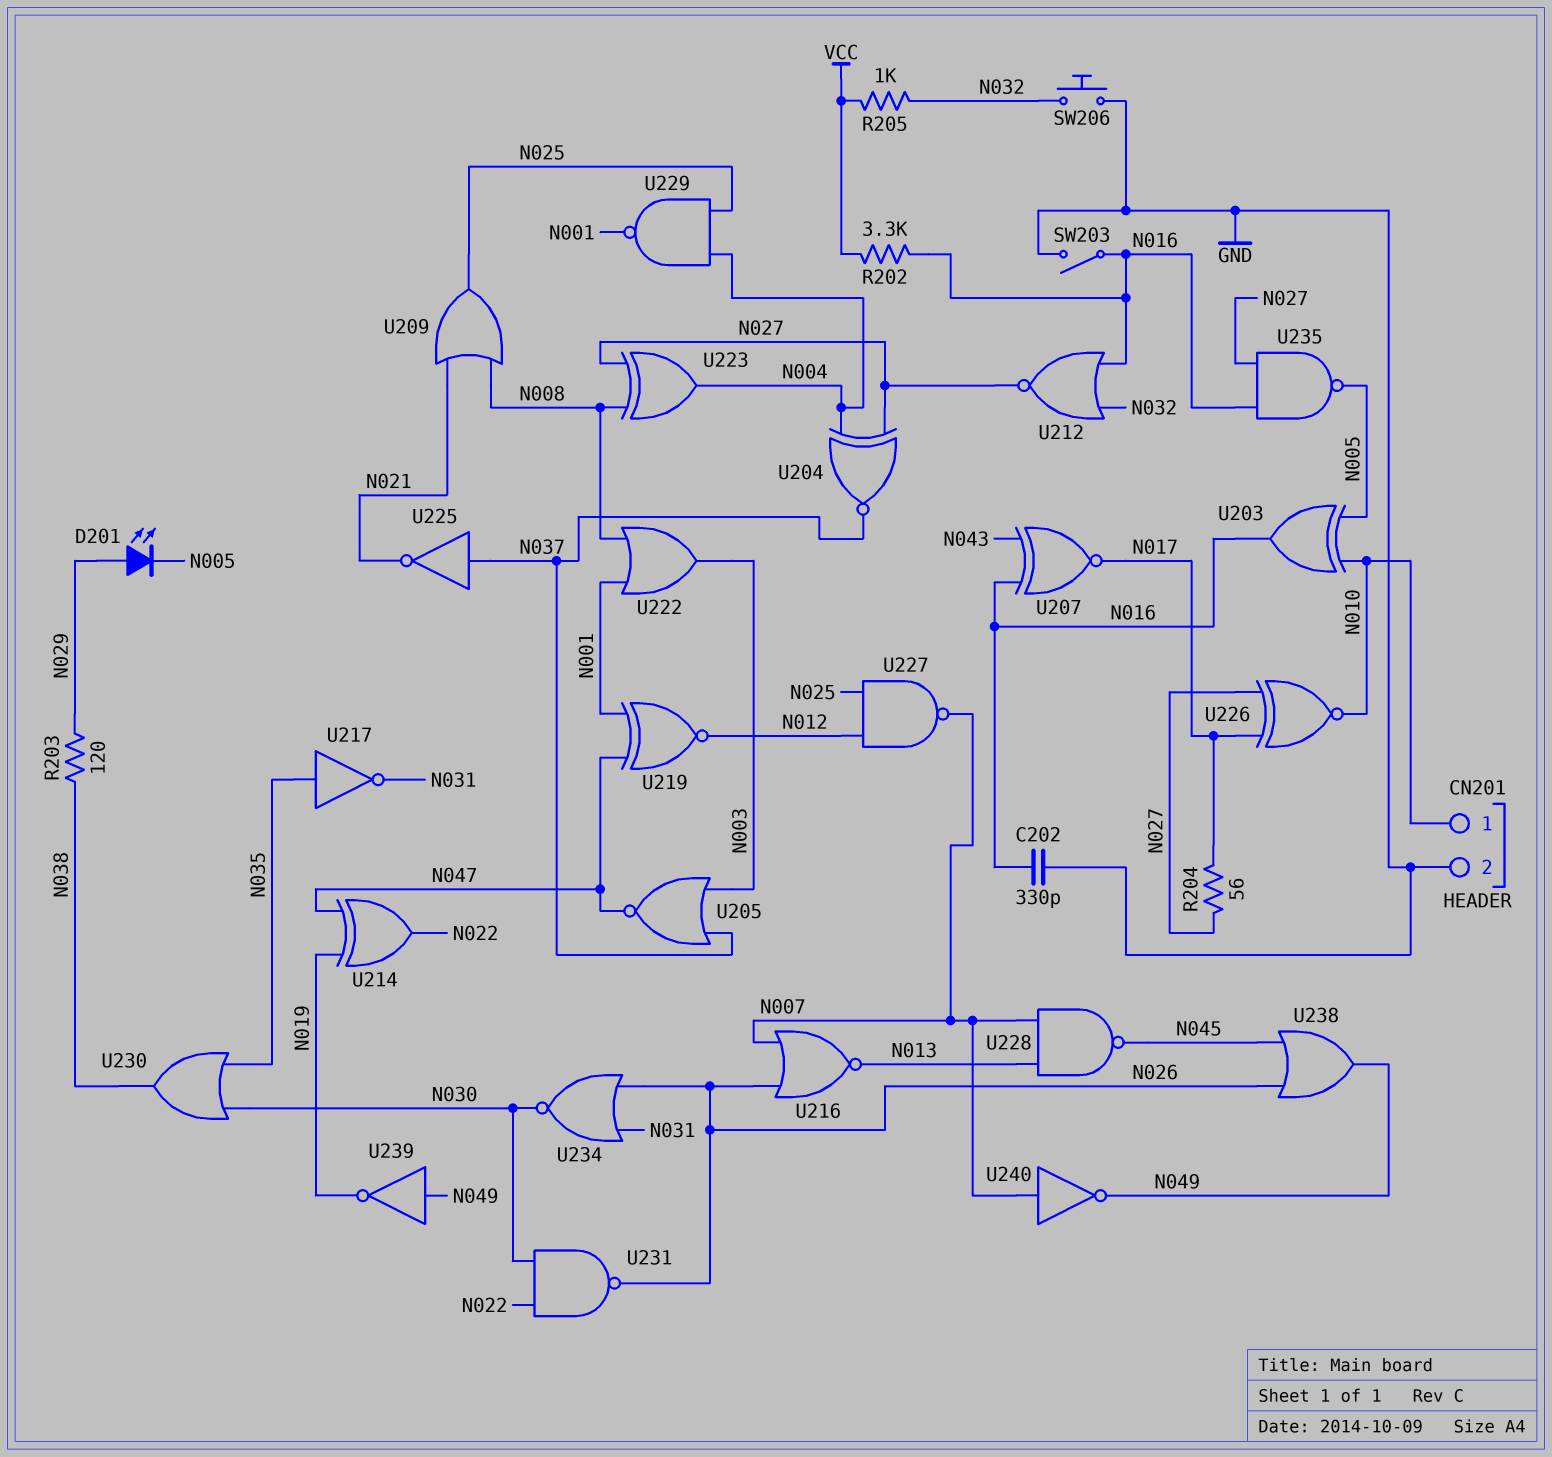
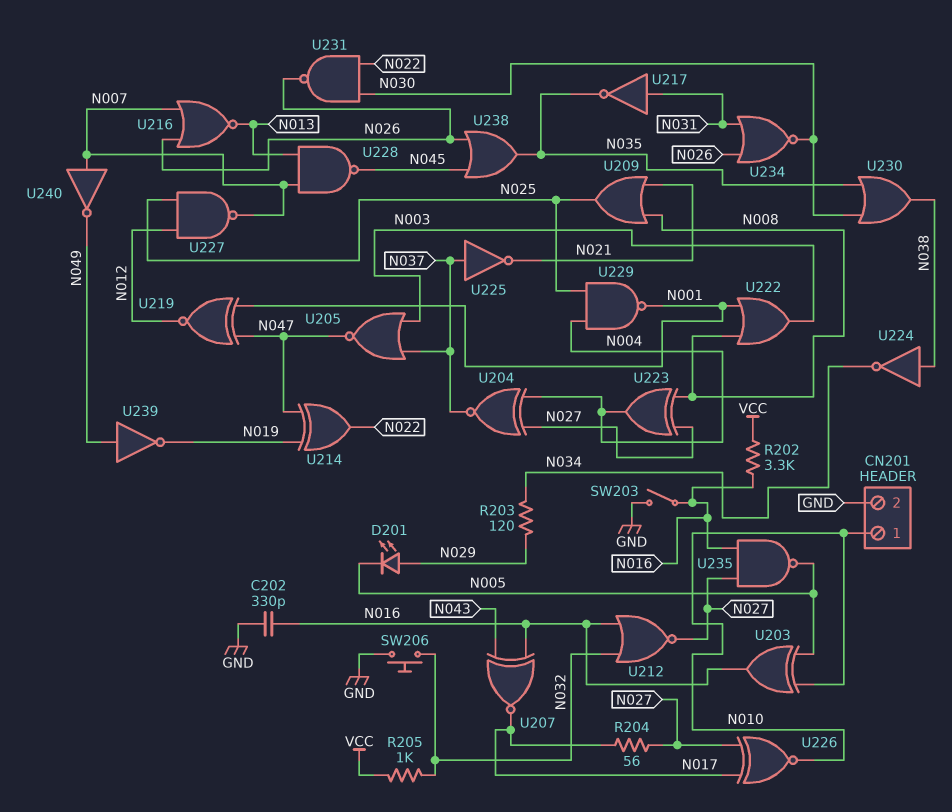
R203: 120 (N029, N038) -> 120 (N029, N034)
U217: NOT (in N035, out N031) -> NOT (in N031, out N035)
U224: none -> NOT (in N038, out N034)
U238: OR (in N026, in N045, out N049) -> OR (in N026, in N045, out N035)

